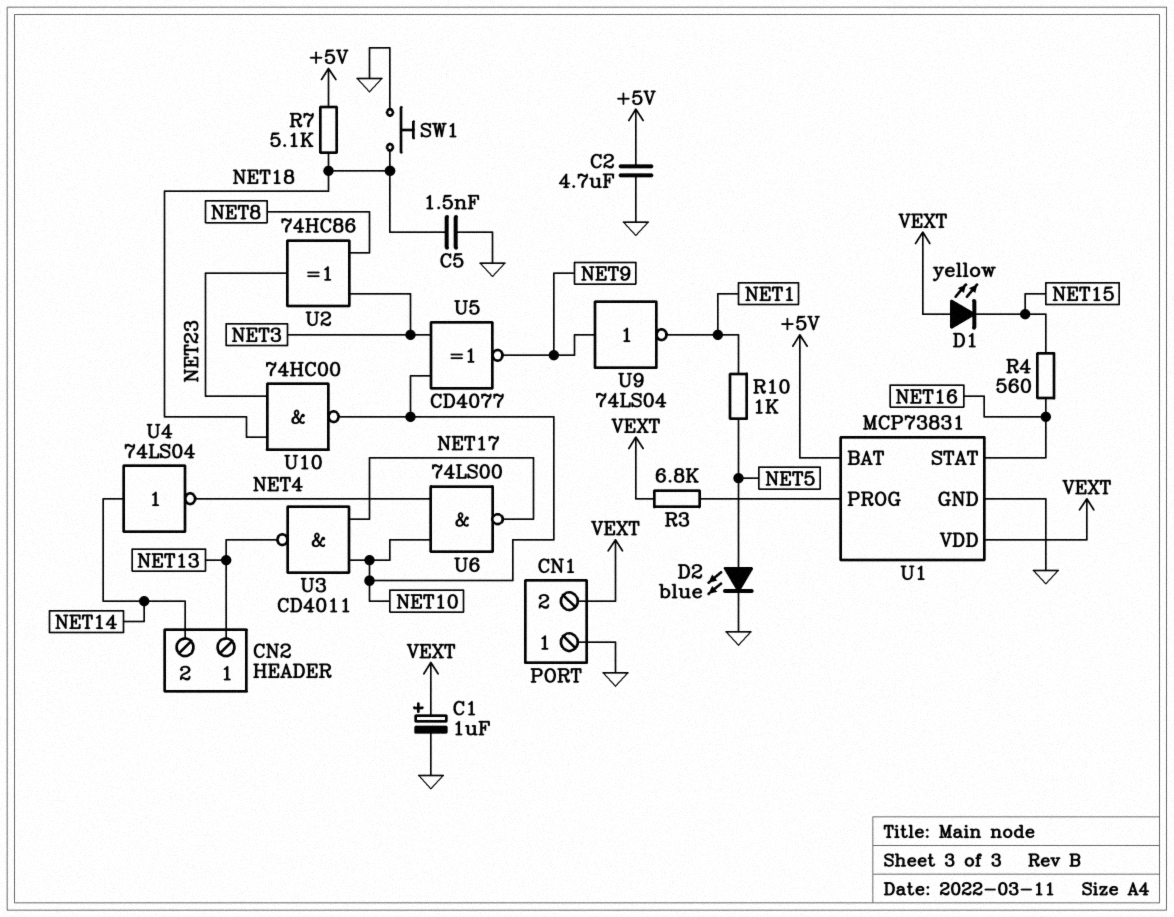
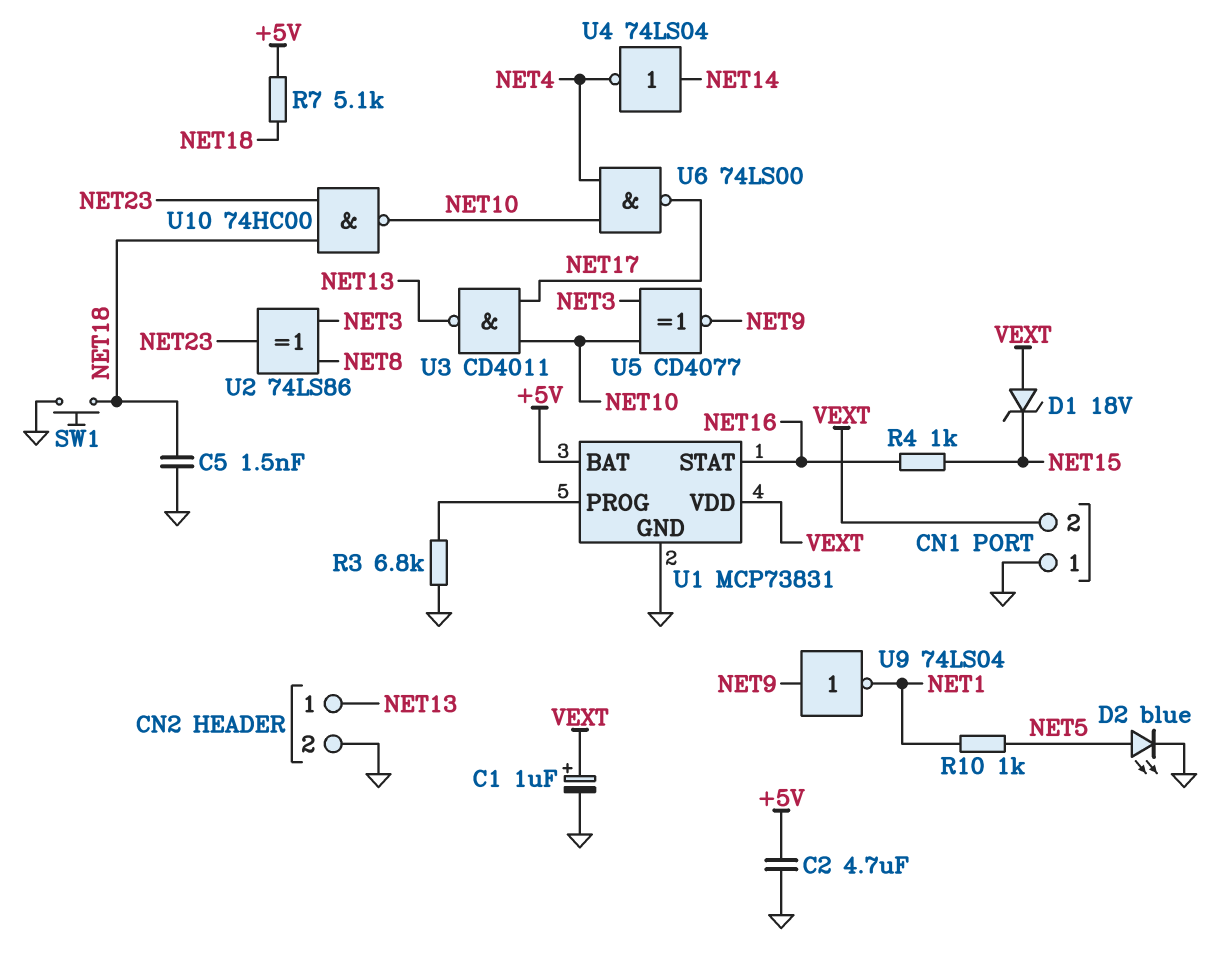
CN2 pin 2: NET14 -> GND
D1: LED yellow (A VEXT, K NET15) -> zener 18V (A VEXT, K NET15)
R3: 6.8k (U1/PROG, VEXT) -> 6.8k (GND, U1/PROG)
R4: 560 (NET15, NET16) -> 1k (NET15, NET16)
U2: XOR 74HC86 (in NET3, in NET8, out NET23) -> XOR 74LS86 (in NET3, in NET8, out NET23)

